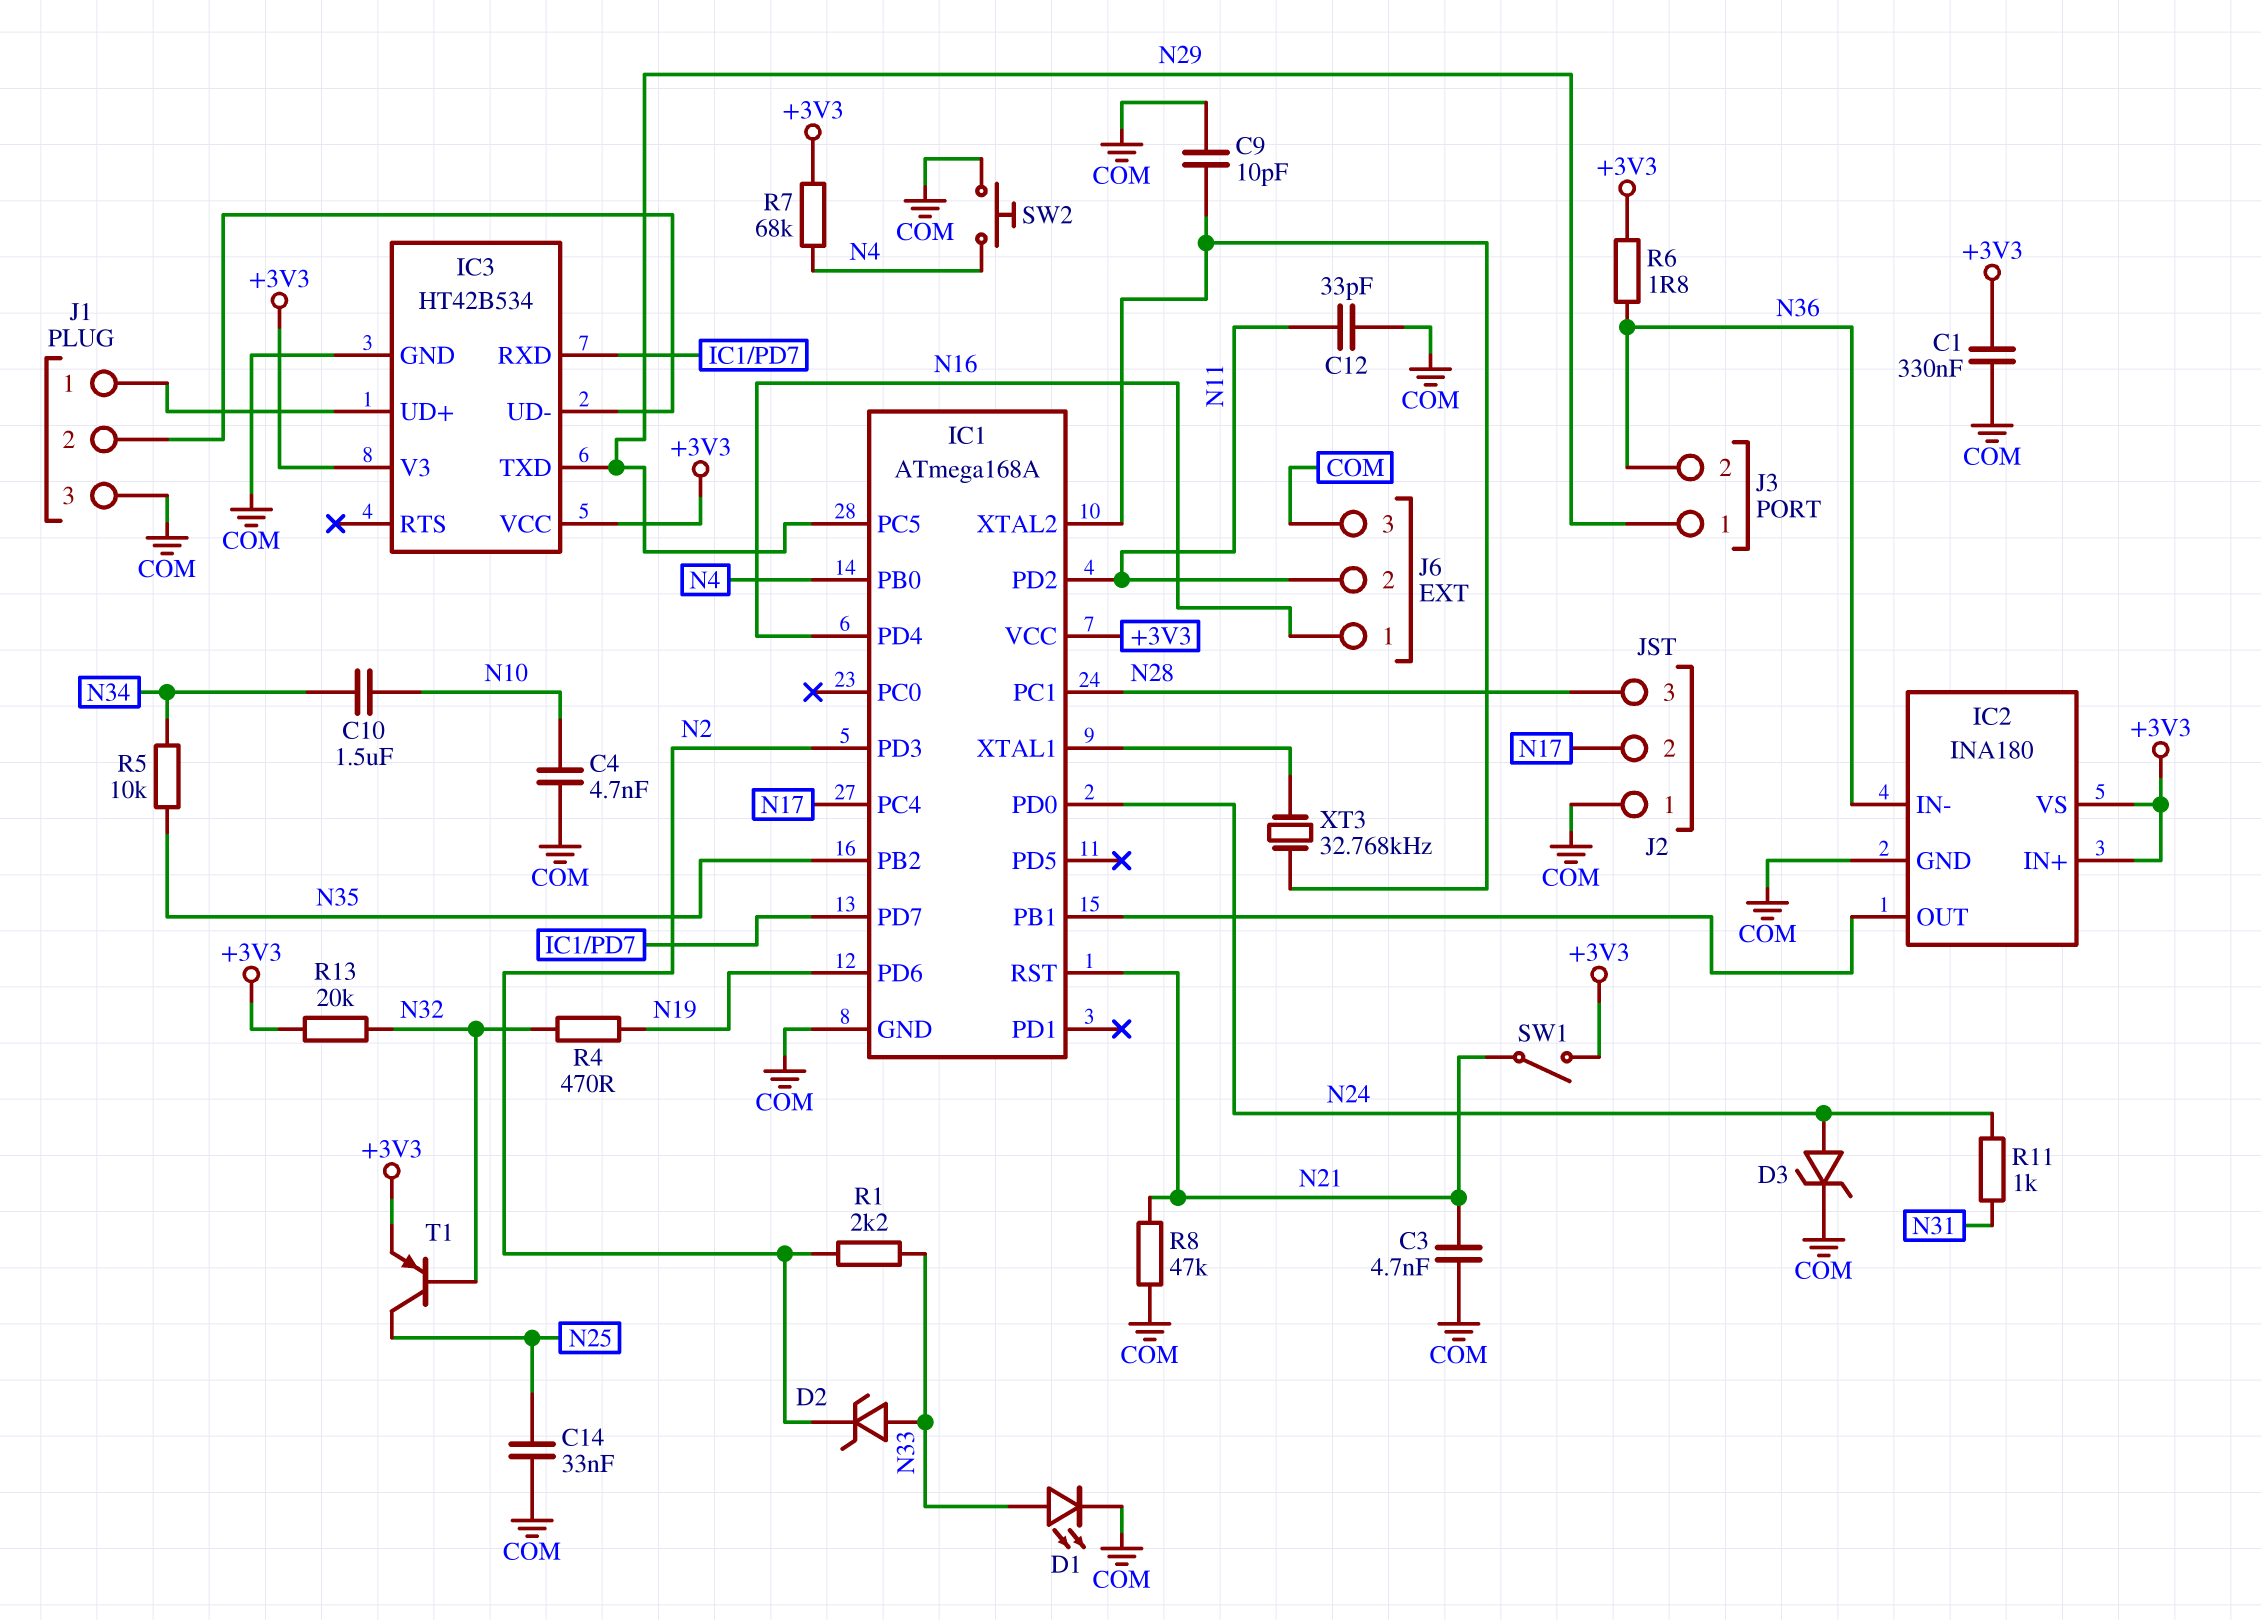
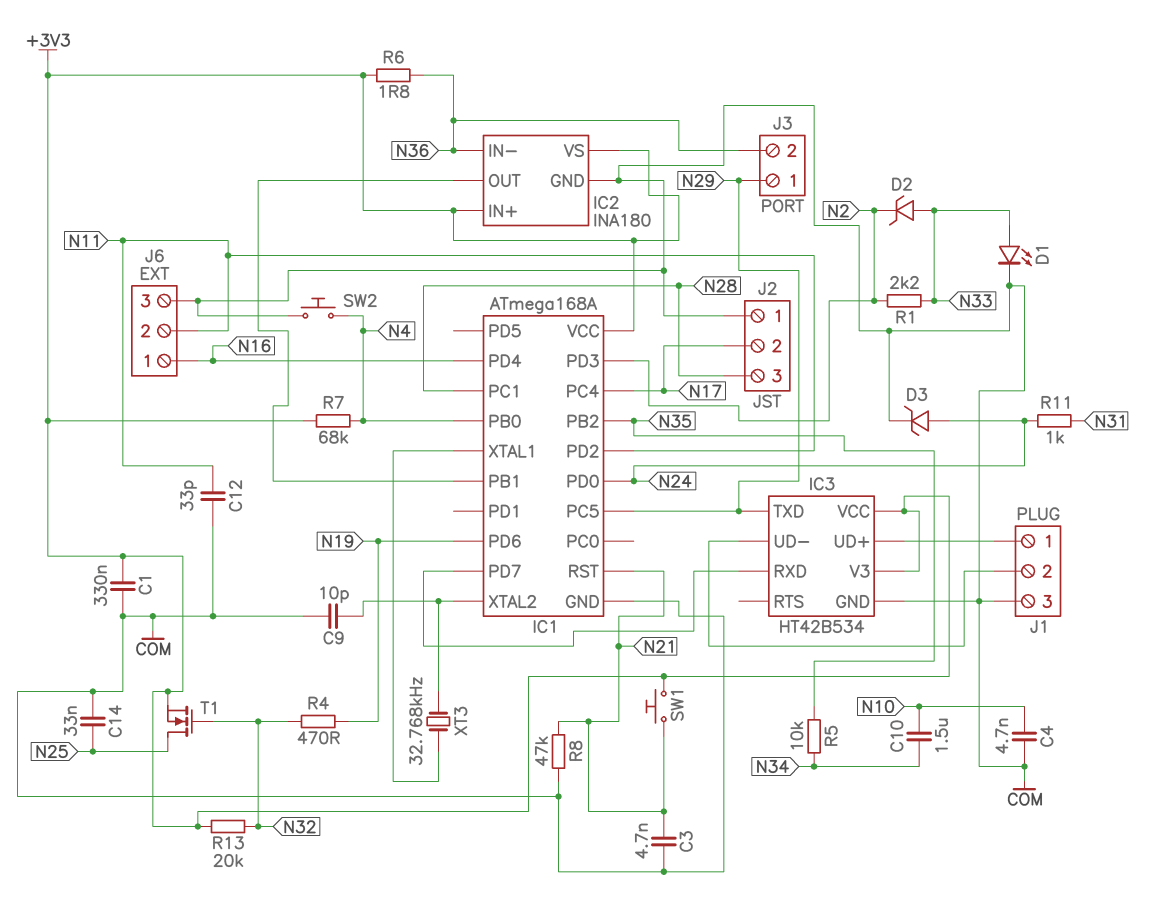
SW1: switch (+3V3, N21) -> button (+3V3, N21)
T1: PNP (B N32, C N25, E +3V3) -> NMOS (G N32, D N25, S +3V3)

